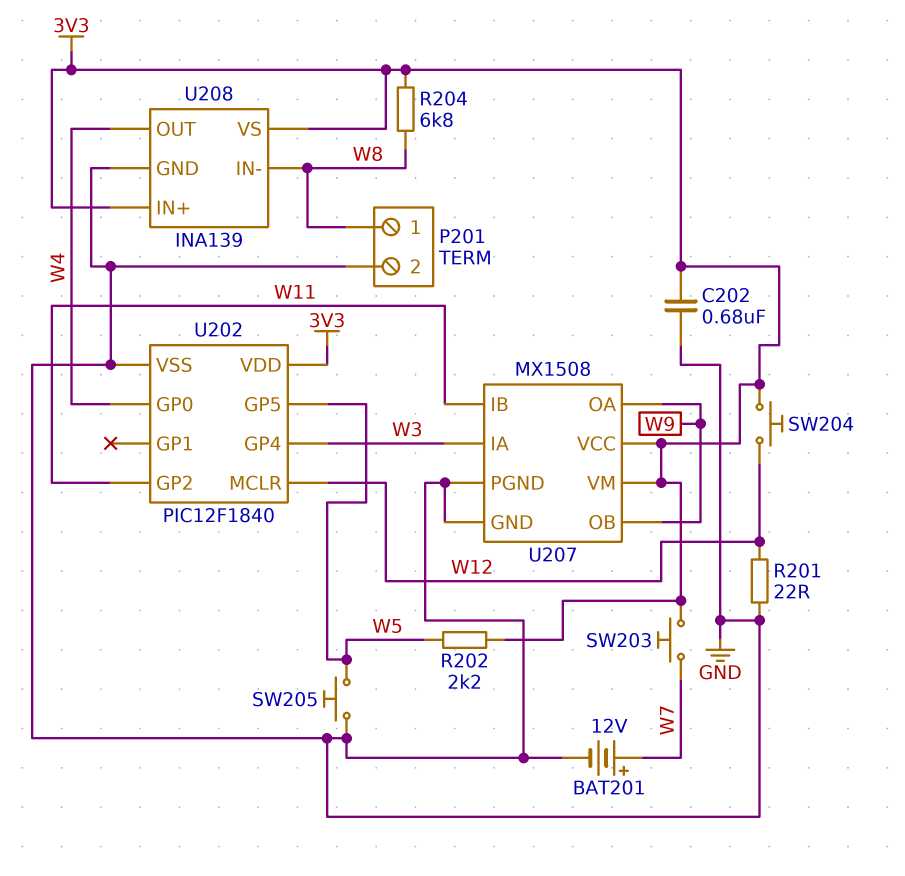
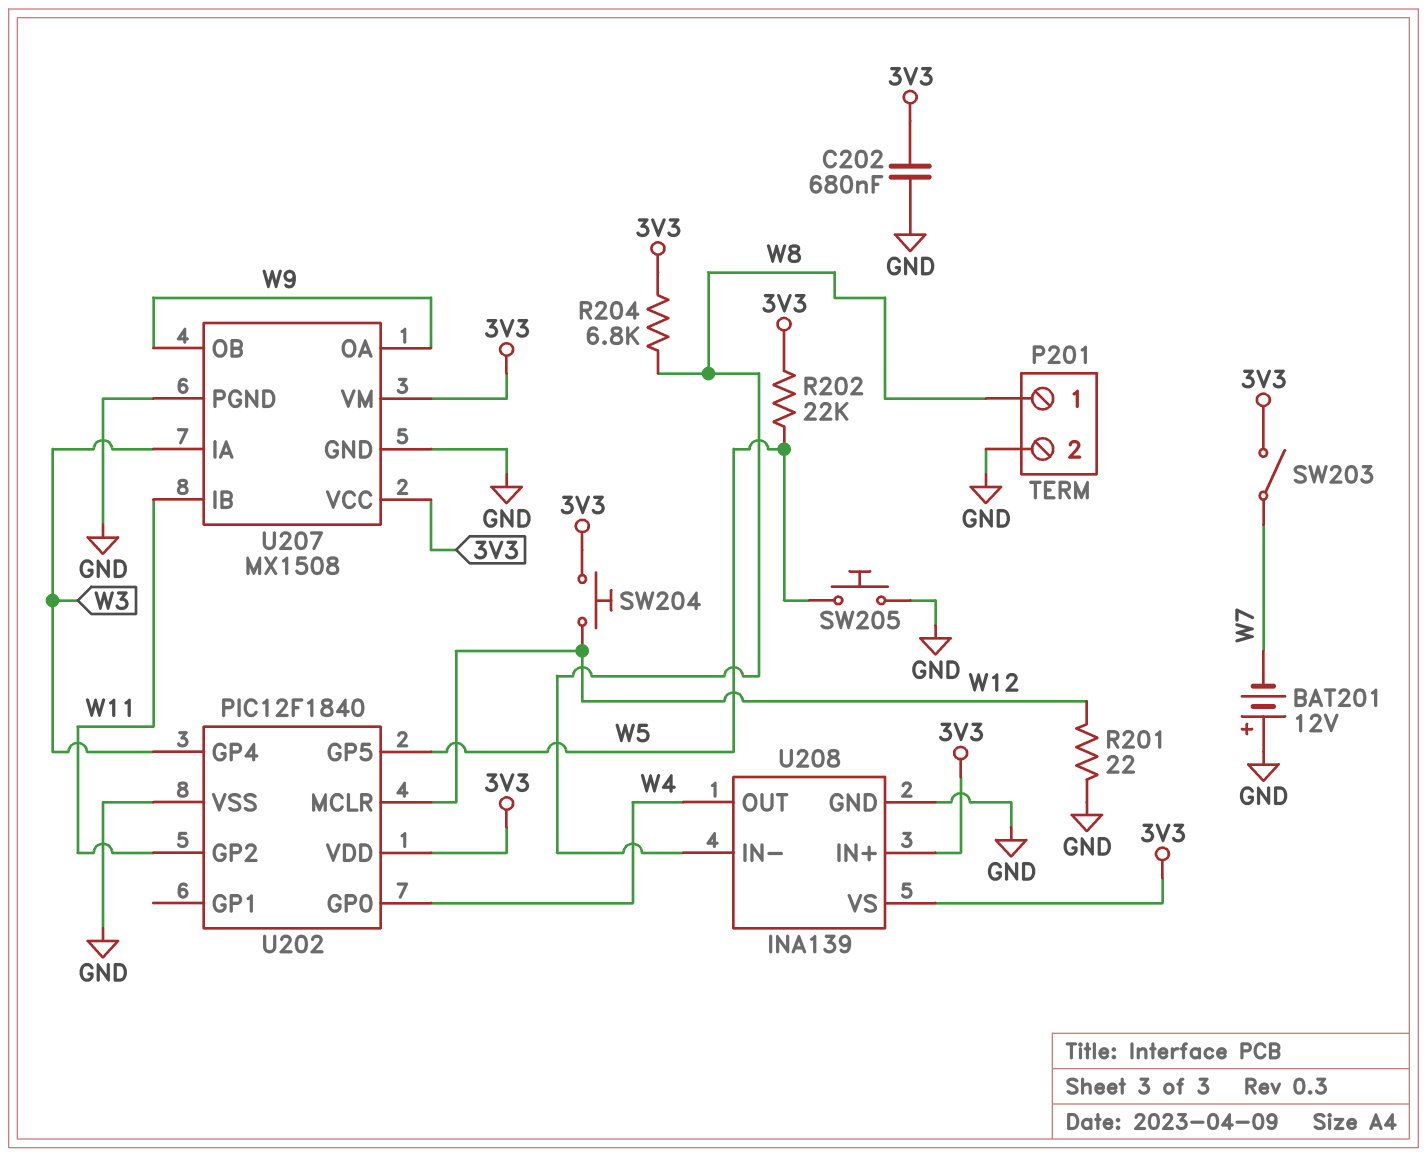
BAT201: 12V (plus W7, minus GND) -> 12V (plus GND, minus W7)
R202: 2.2k (3V3, W5) -> 22k (3V3, W5)
SW203: button (3V3, W7) -> switch (3V3, W7)

